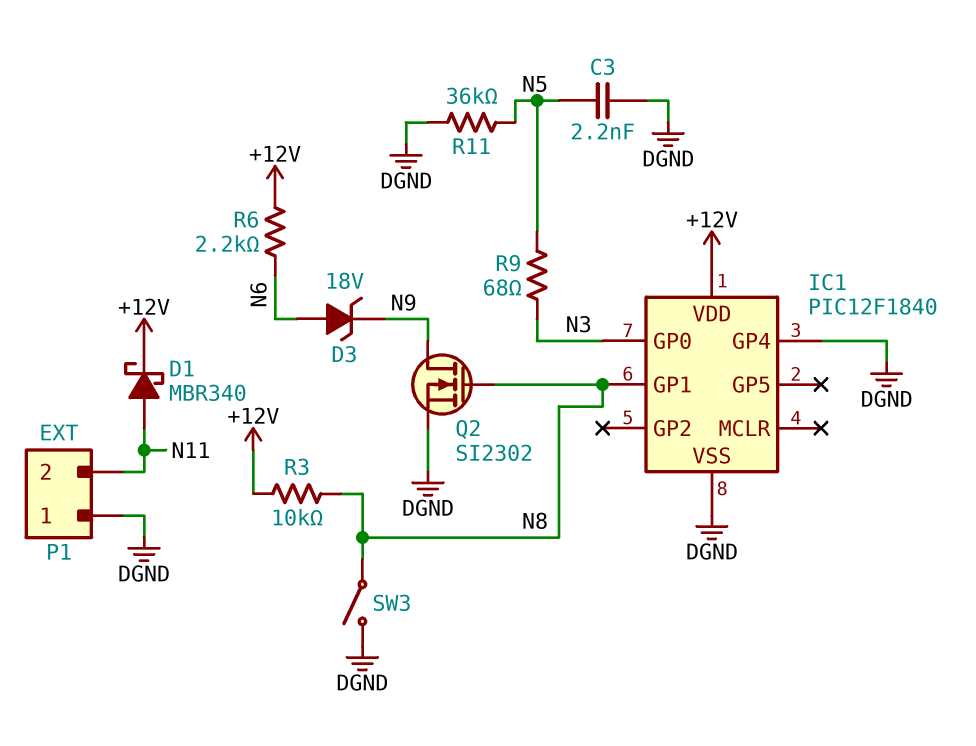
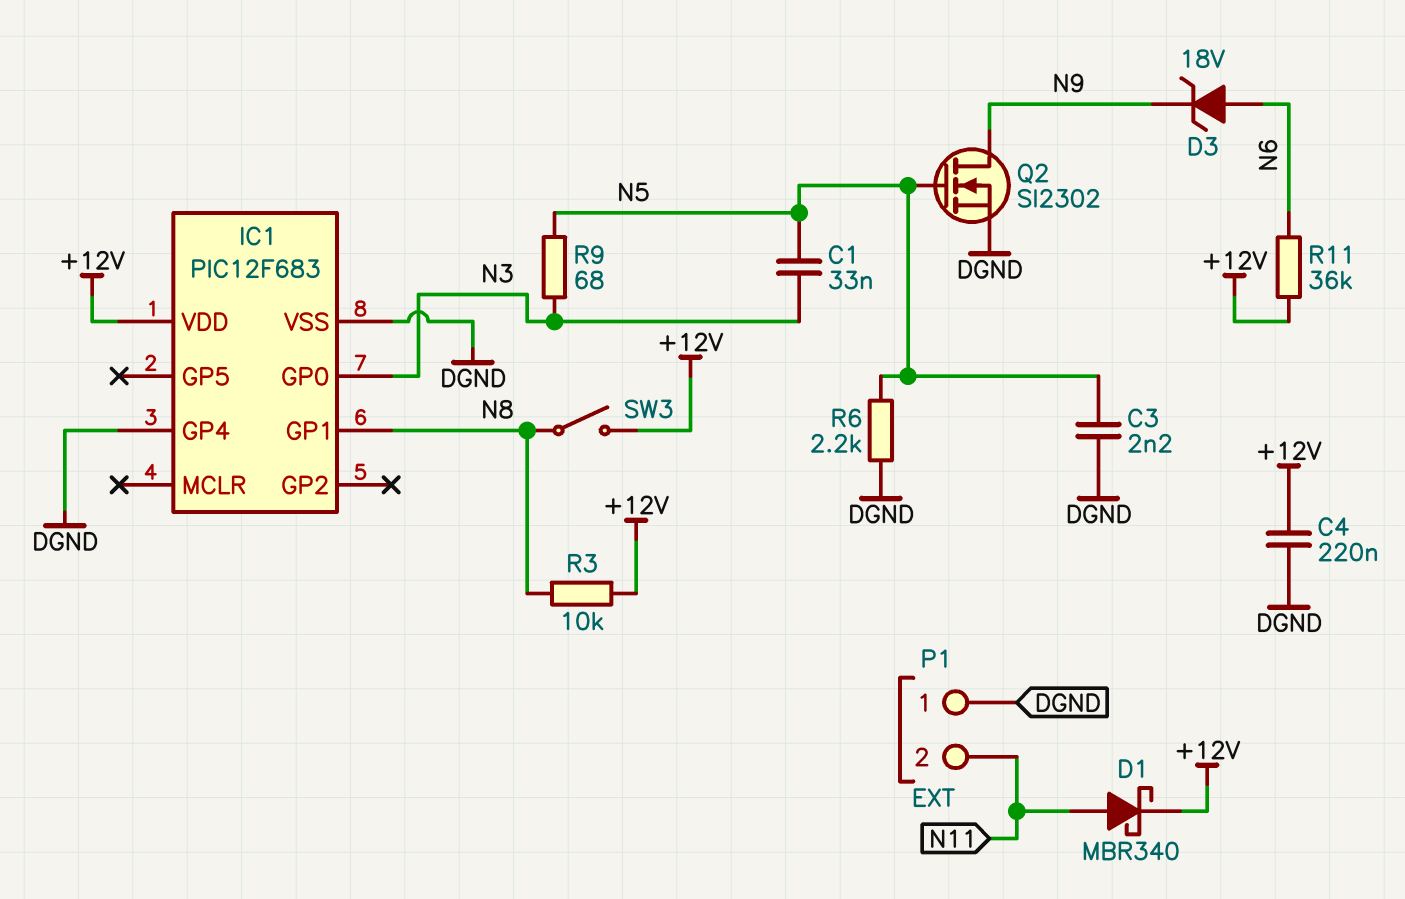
C1: none -> 33nF (N3, N5)
C4: none -> 220nF (+12V, DGND)
IC1: PIC12F1840 -> PIC12F683
Q2: NMOS SI2302 (G N8, D N9, S DGND) -> NMOS SI2302 (G N5, D N9, S DGND)
R6: 2.2k (+12V, N6) -> 2.2k (DGND, N5)
R11: 36k (DGND, N5) -> 36k (+12V, N6)
SW3: switch (DGND, N8) -> switch (+12V, N8)

